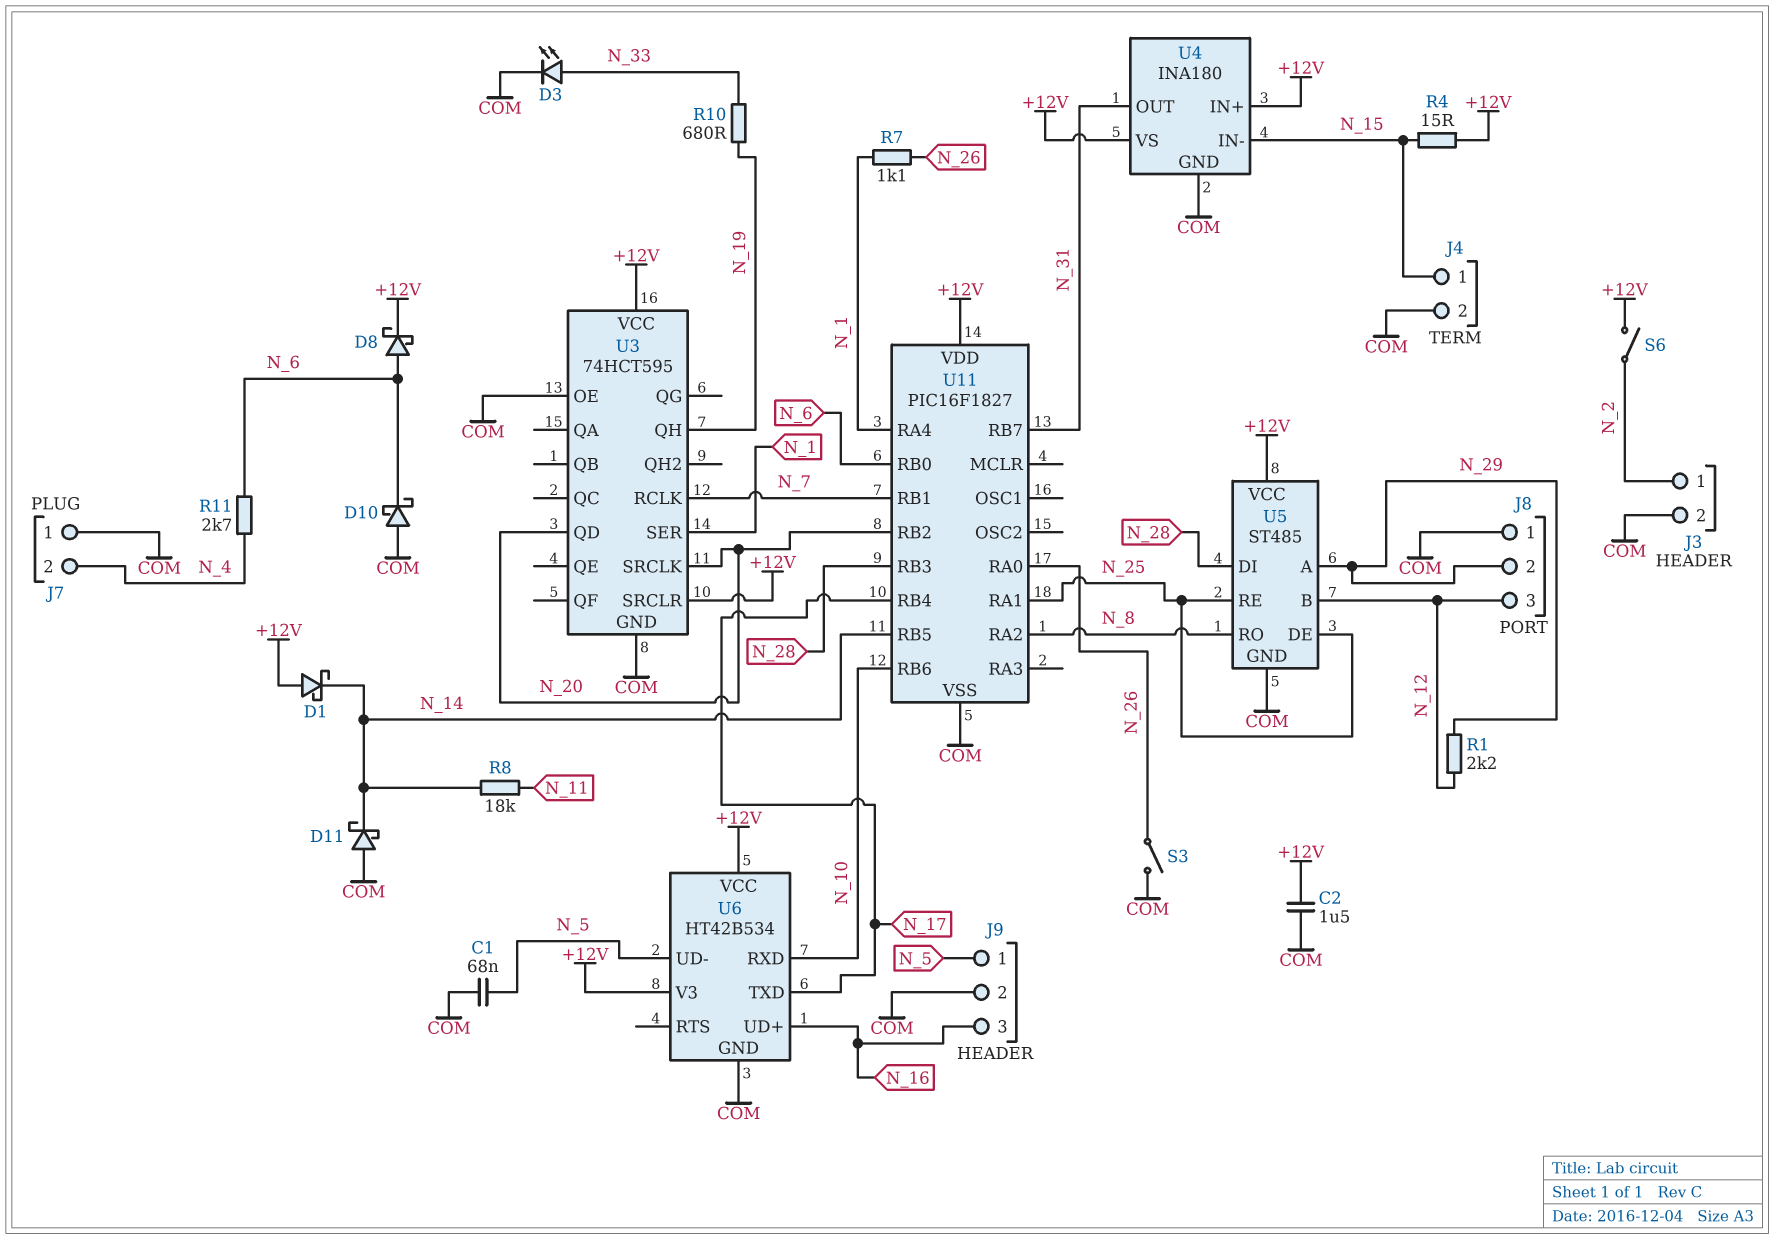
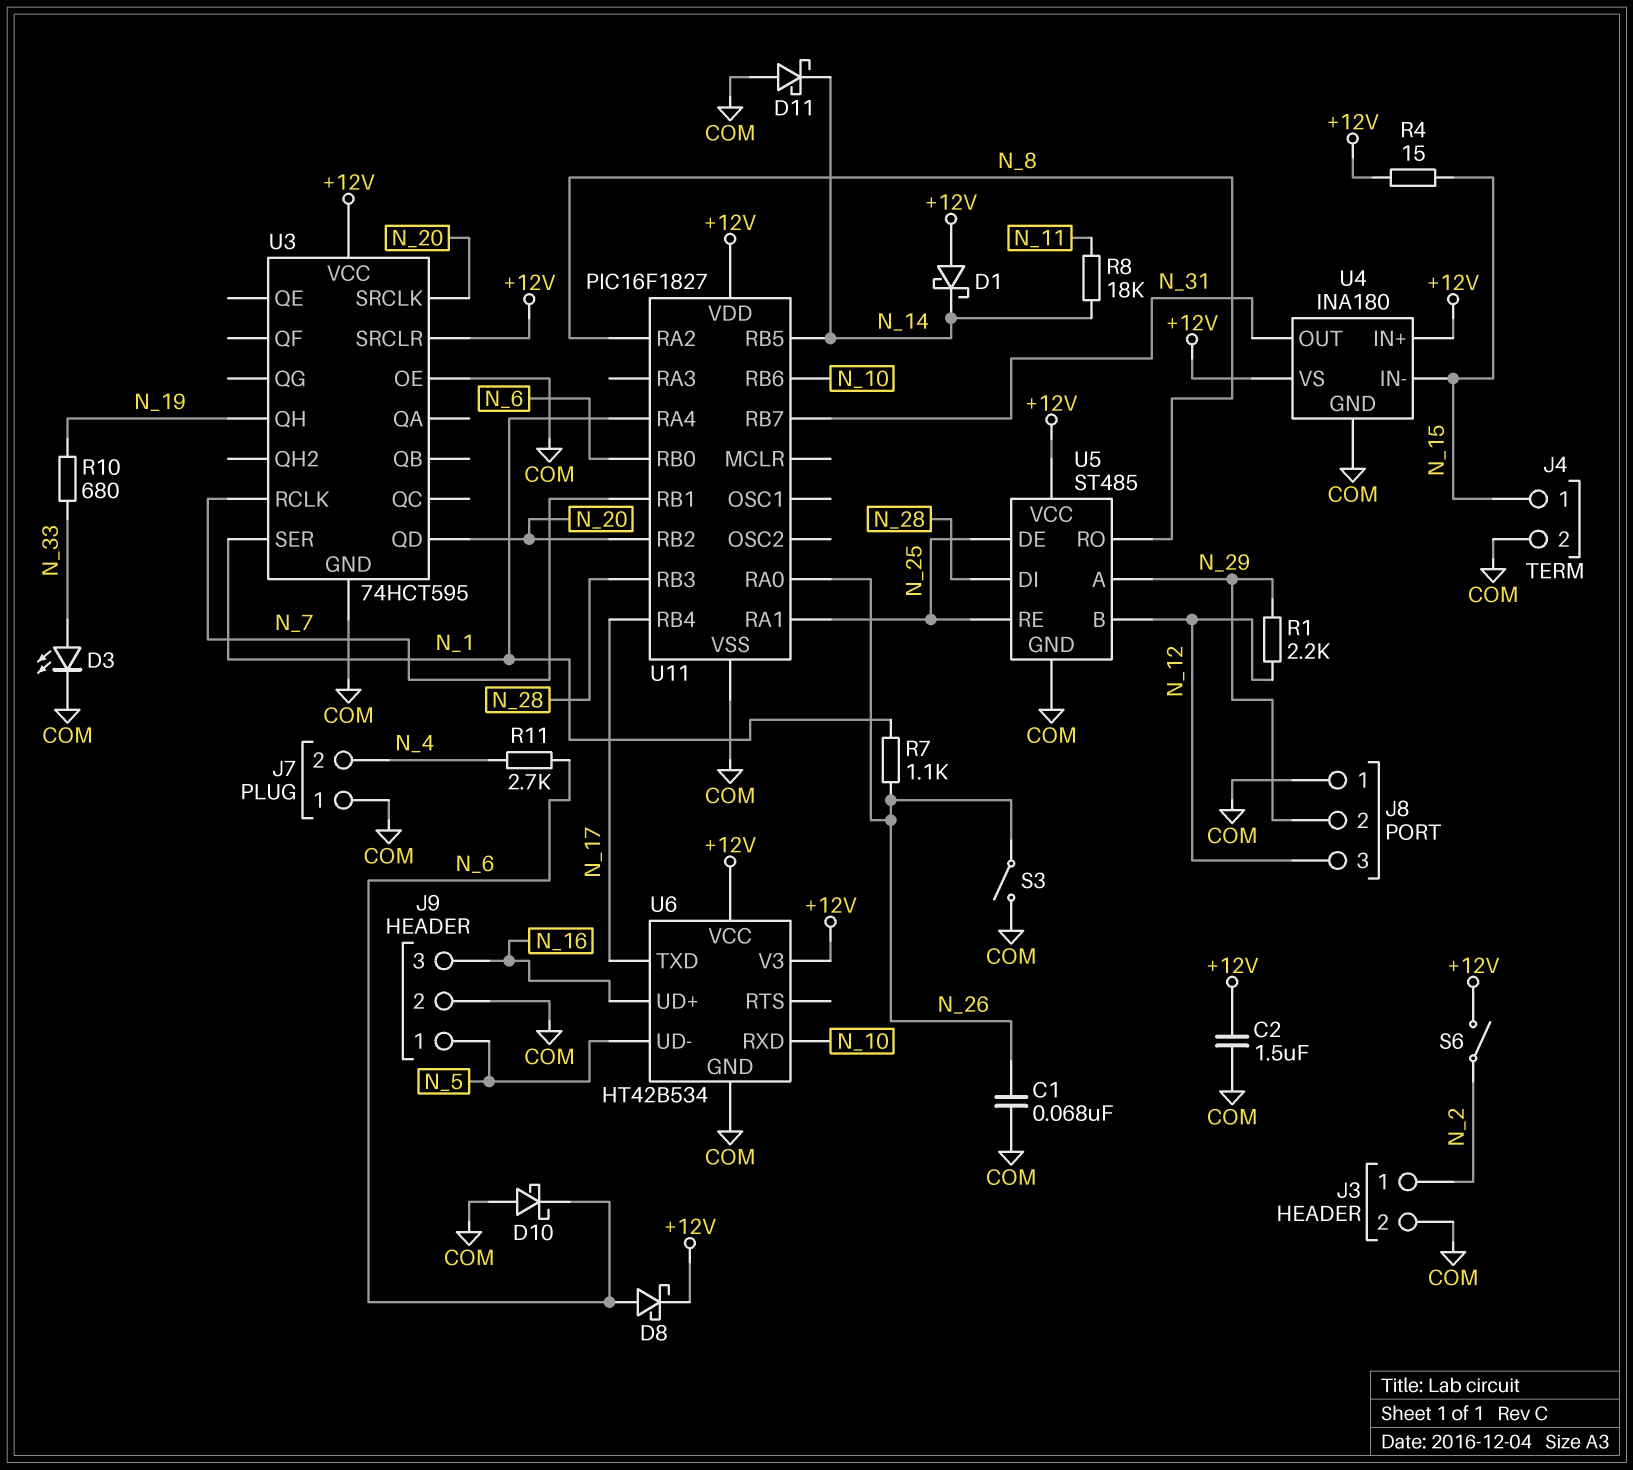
C1: 68nF (COM, N_5) -> 68nF (COM, N_26)

